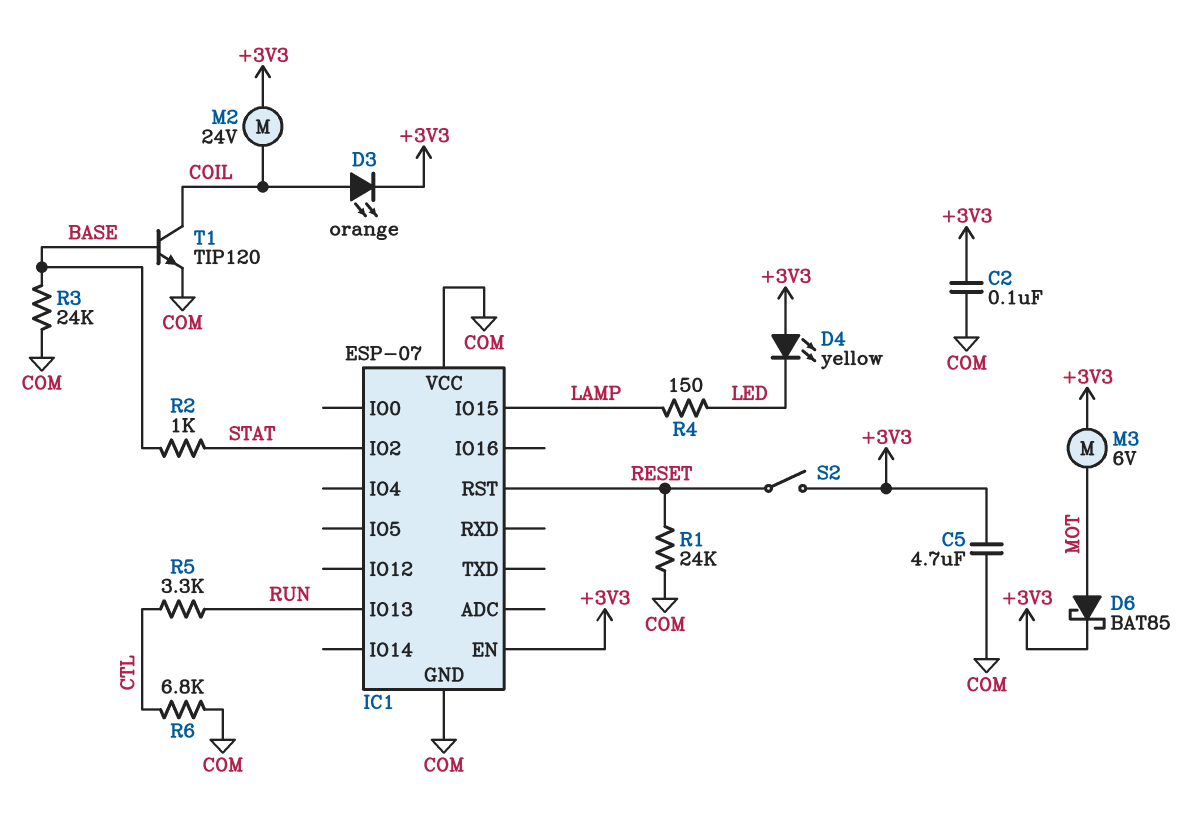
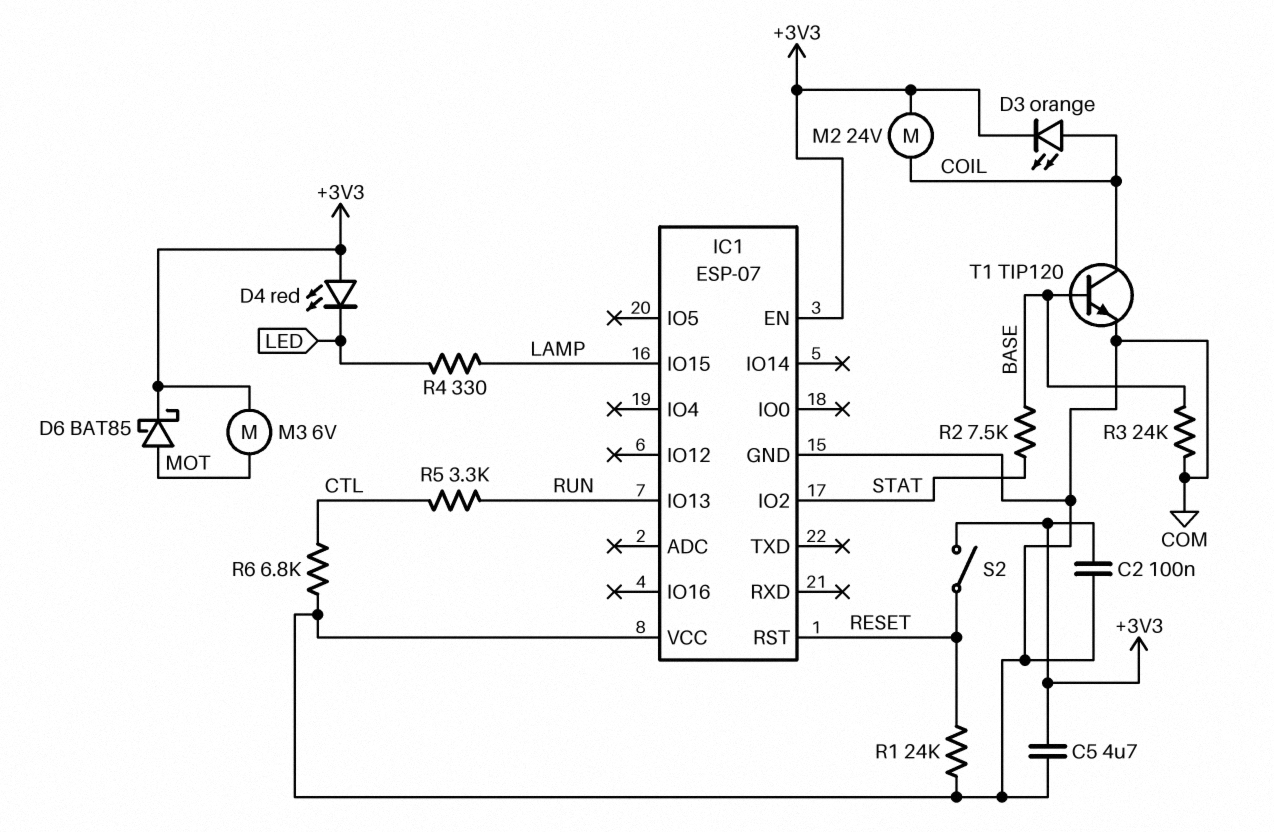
D4: LED yellow (A +3V3, K LED) -> LED red (A +3V3, K LED)
R2: 1k (BASE, STAT) -> 7.5k (BASE, STAT)
R4: 150 (LAMP, LED) -> 330 (LAMP, LED)

